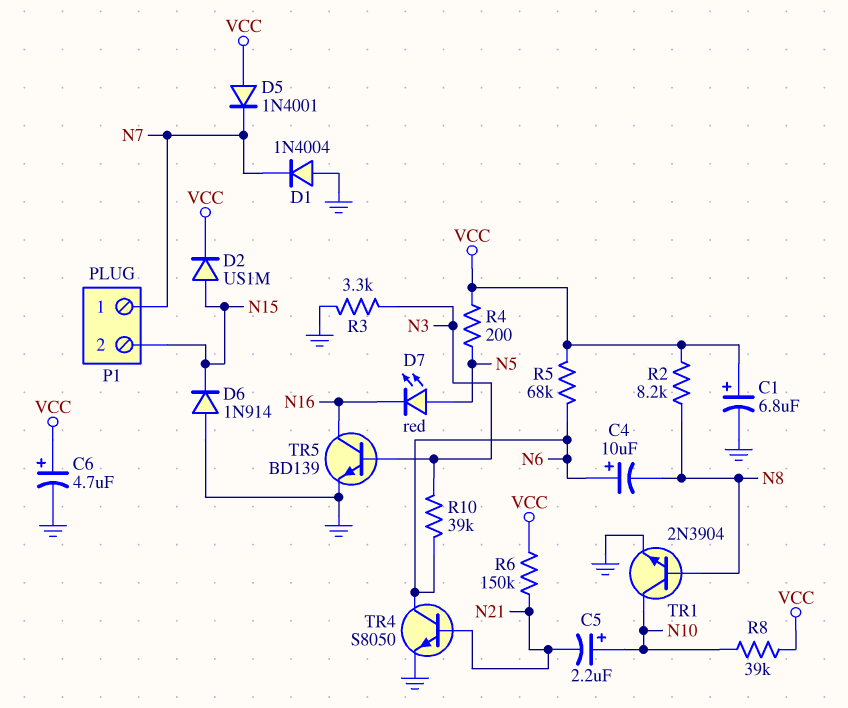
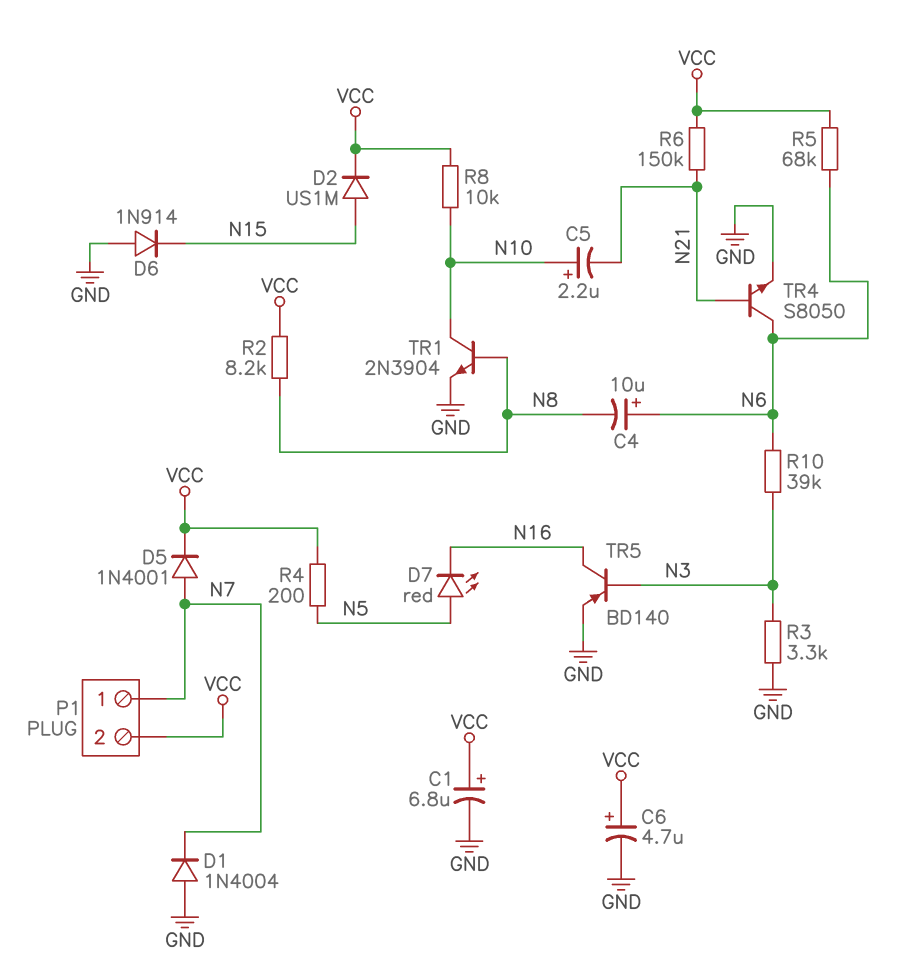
D5: diode 1N4001 (A VCC, K N7) -> diode 1N4001 (A N7, K VCC)
P1 pin 2: N15 -> VCC
R8: 39k (N10, VCC) -> 10k (N10, VCC)
TR5: NPN BD139 (B N3, C N16, E GND) -> PNP BD140 (B N3, C N16, E GND)

